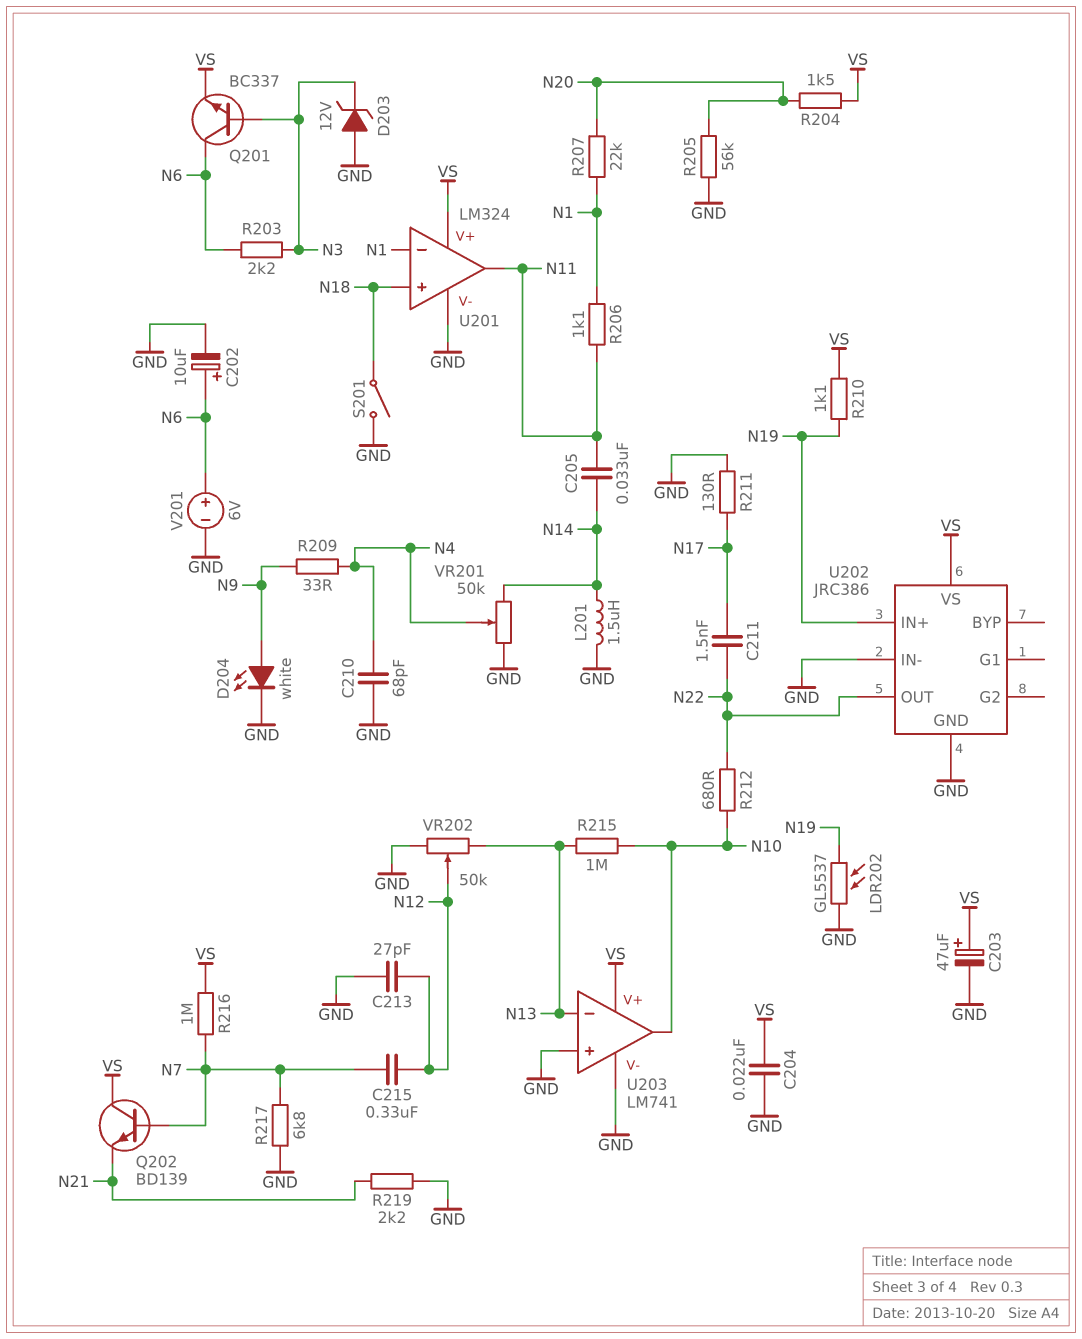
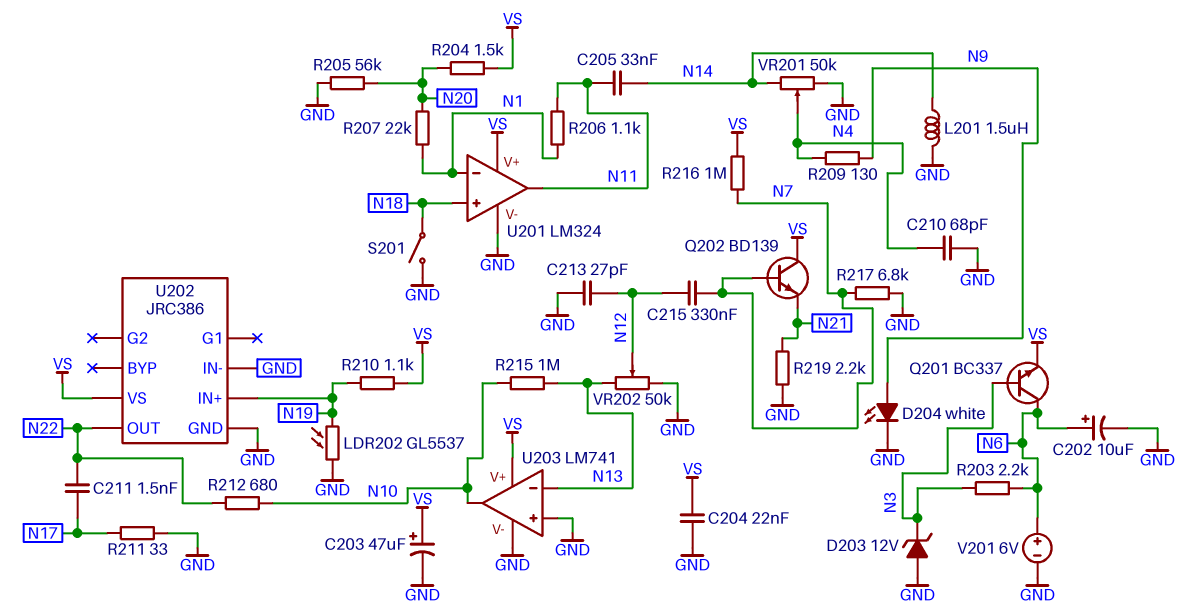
R209: 33 (N4, N9) -> 130 (N4, N9)
R211: 130 (GND, N17) -> 33 (GND, N17)

